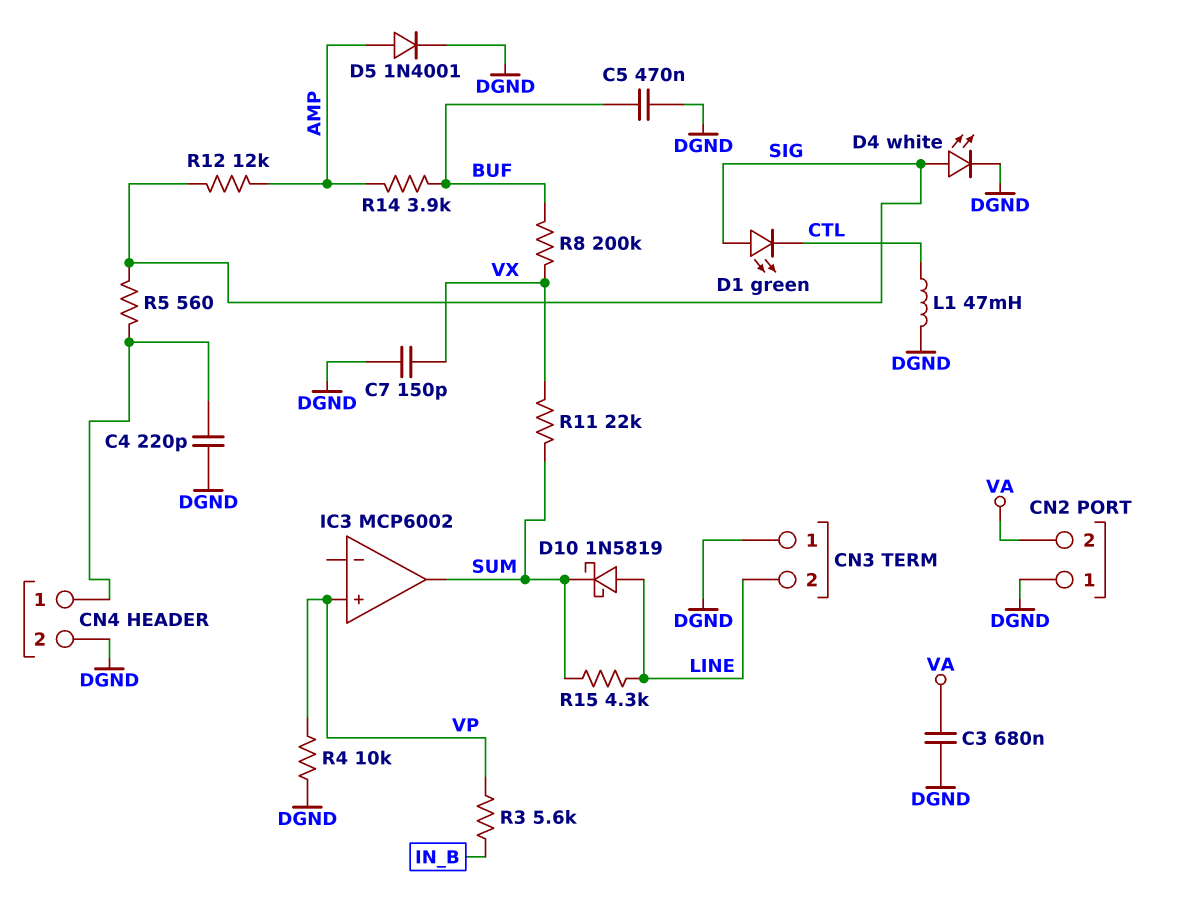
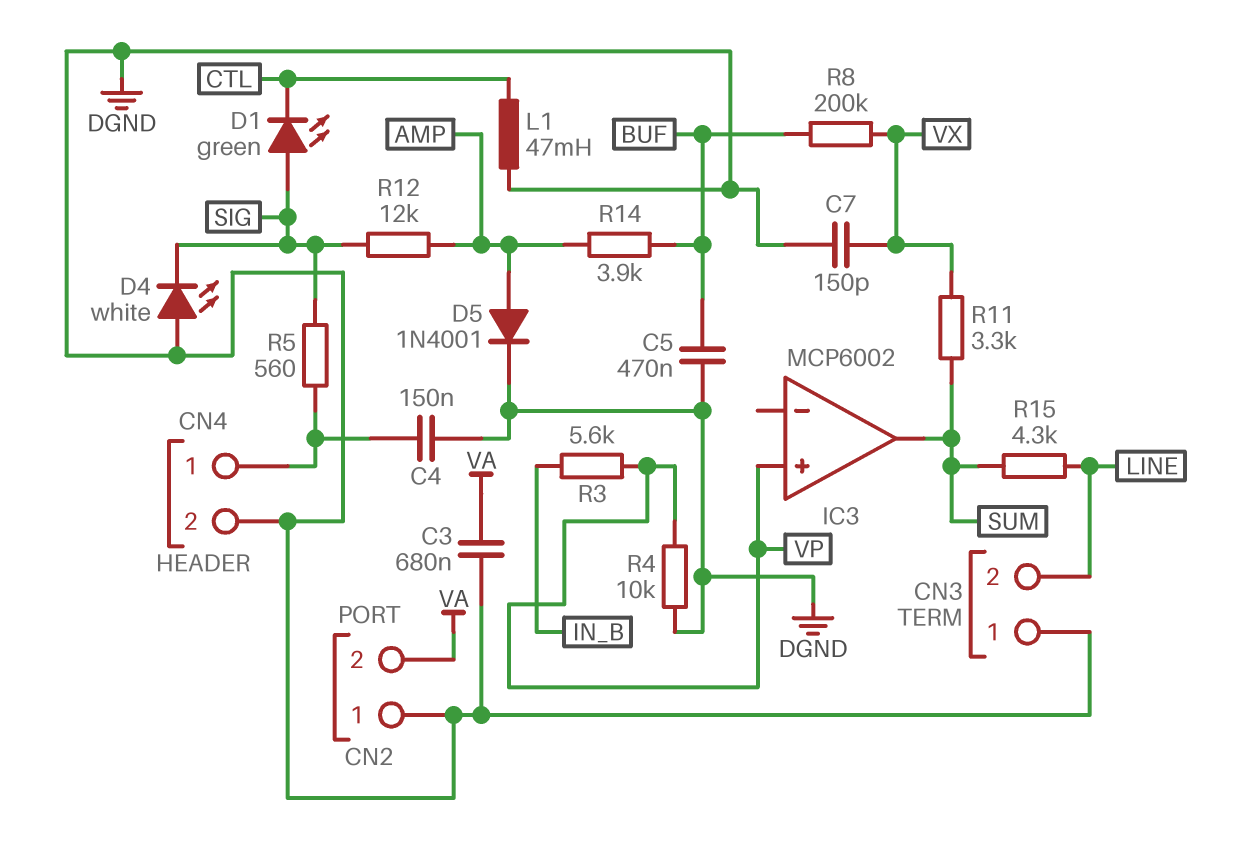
C4: 220pF (CN4/1, DGND) -> 150nF (CN4/1, DGND)
D4: LED white (A SIG, K DGND) -> LED white (A DGND, K SIG)
D10: schottky 1N5819 (A LINE, K SUM) -> none
R11: 22k (SUM, VX) -> 3.3k (SUM, VX)

